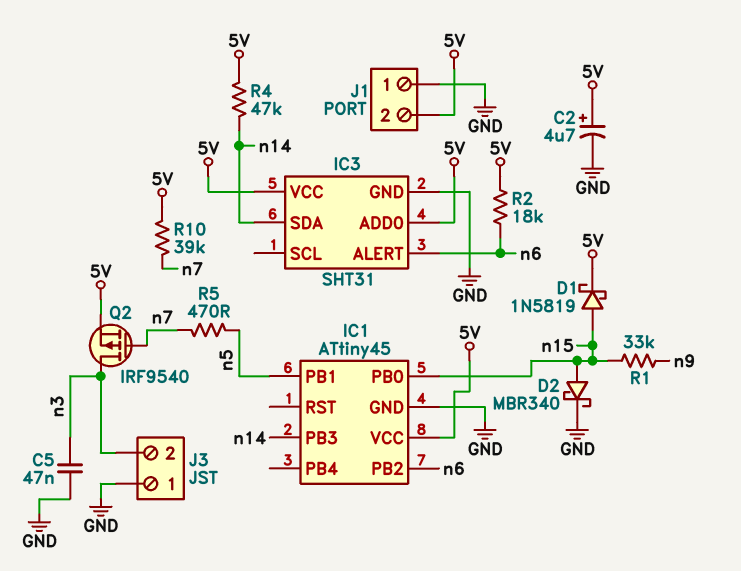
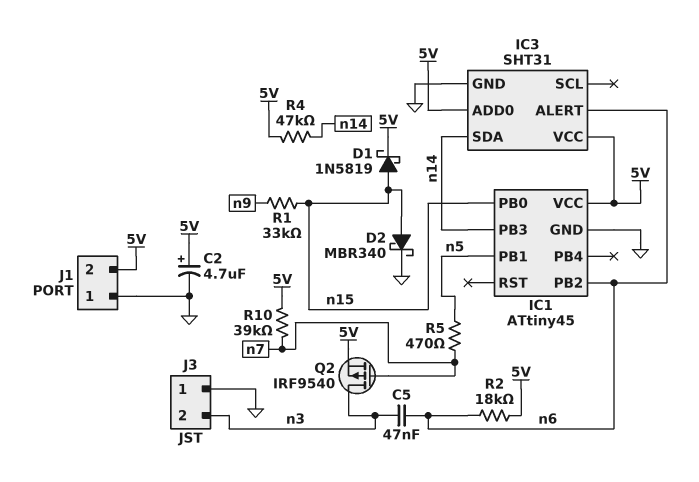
C5: 47nF (GND, n3) -> 47nF (n3, n6)

